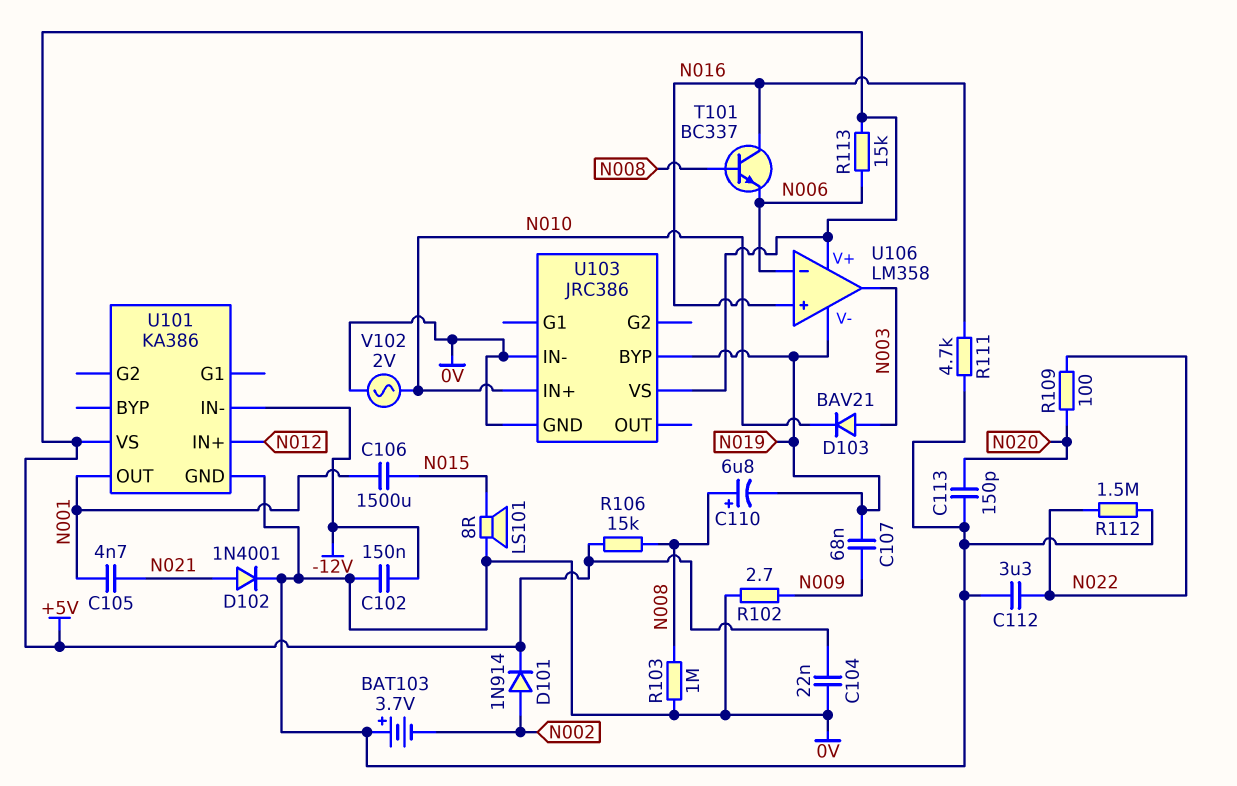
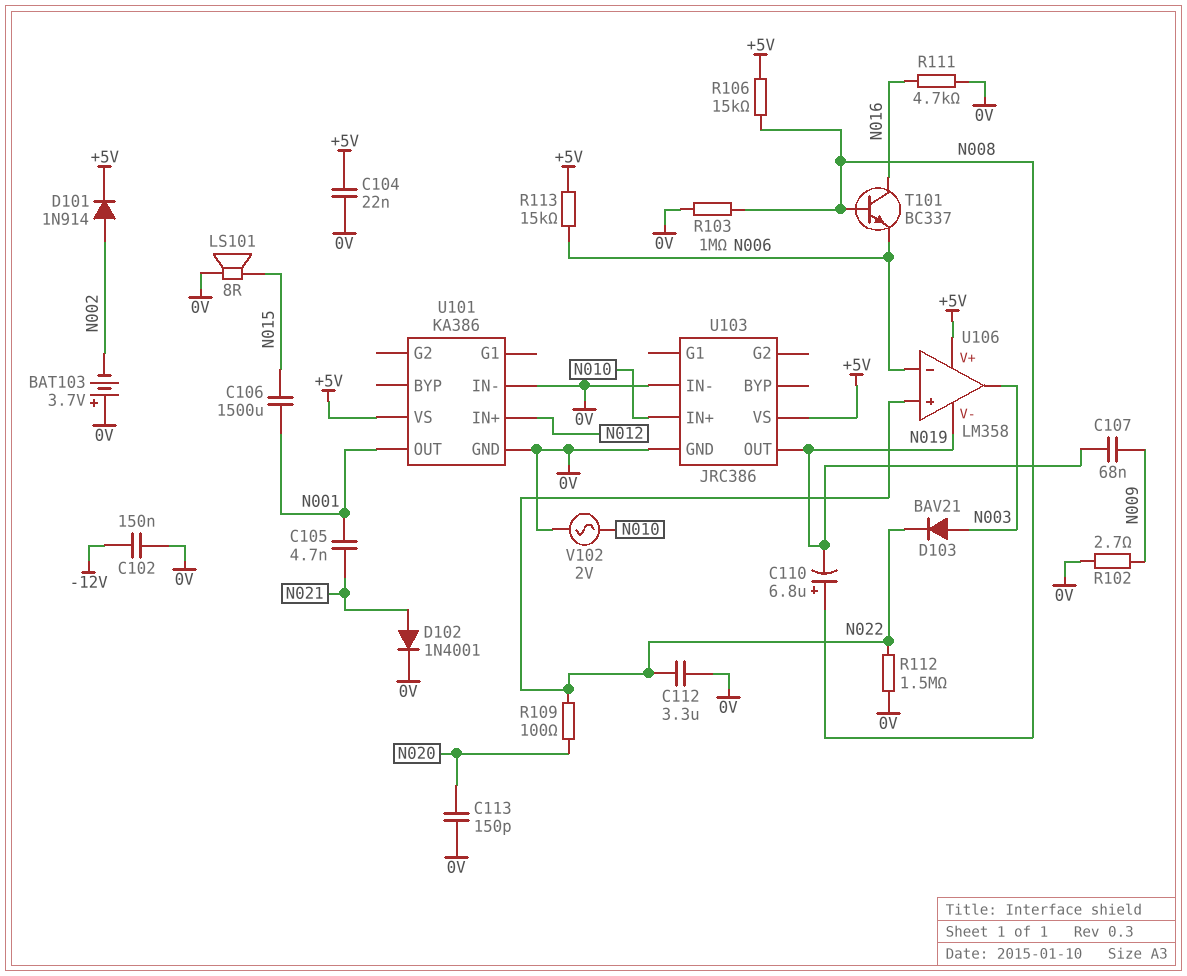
D103: diode BAV21 (A N003, K N010) -> diode BAV21 (A N003, K N022)
U101 pin IN-: -12V -> 0V
U103 pin BYP: N019 -> none
U103 pin OUT: none -> N019
U106 pin in+: N016 -> N022

